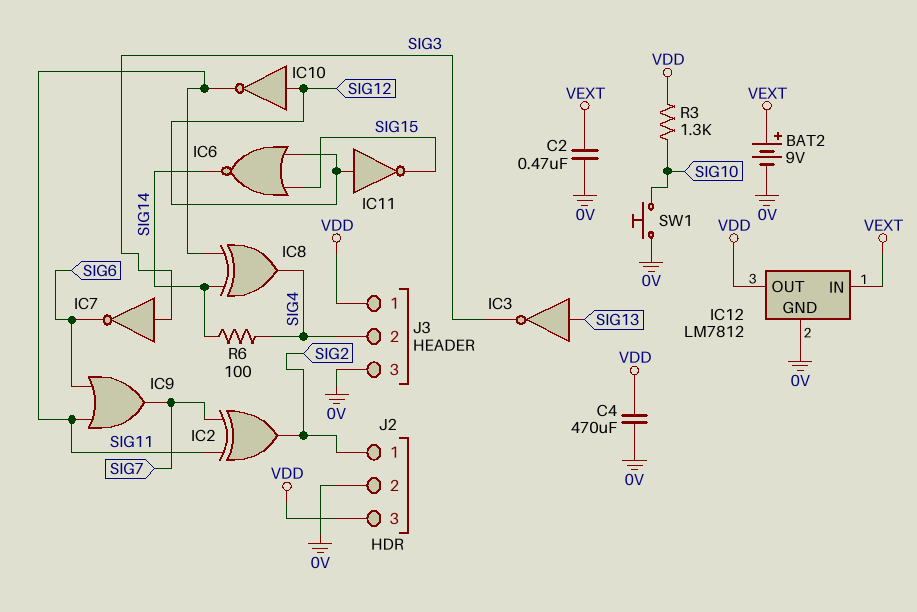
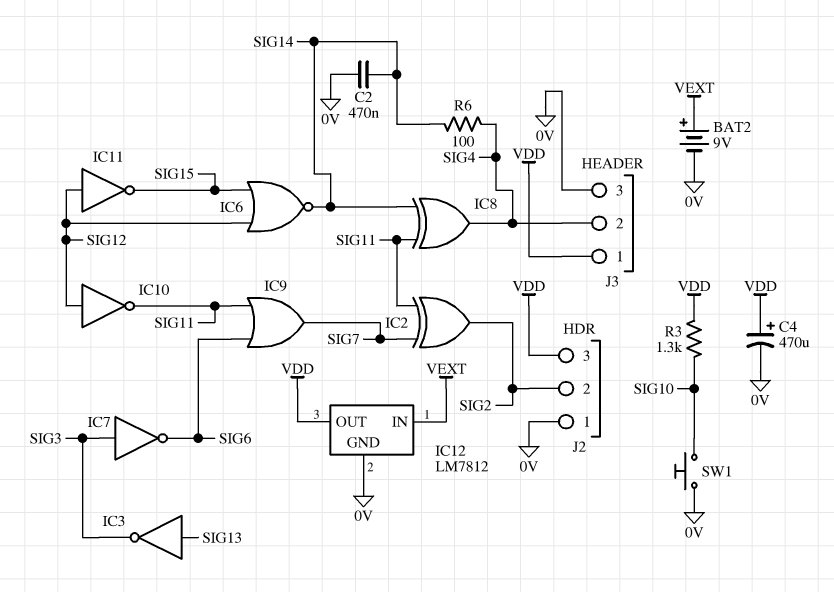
C2: 470nF (0V, VEXT) -> 470nF (0V, SIG14)
C4: 470uF (0V, VDD) -> 470uF (plus VDD, minus 0V)
J2 pin 1: SIG2 -> 0V
J2 pin 2: 0V -> SIG2

